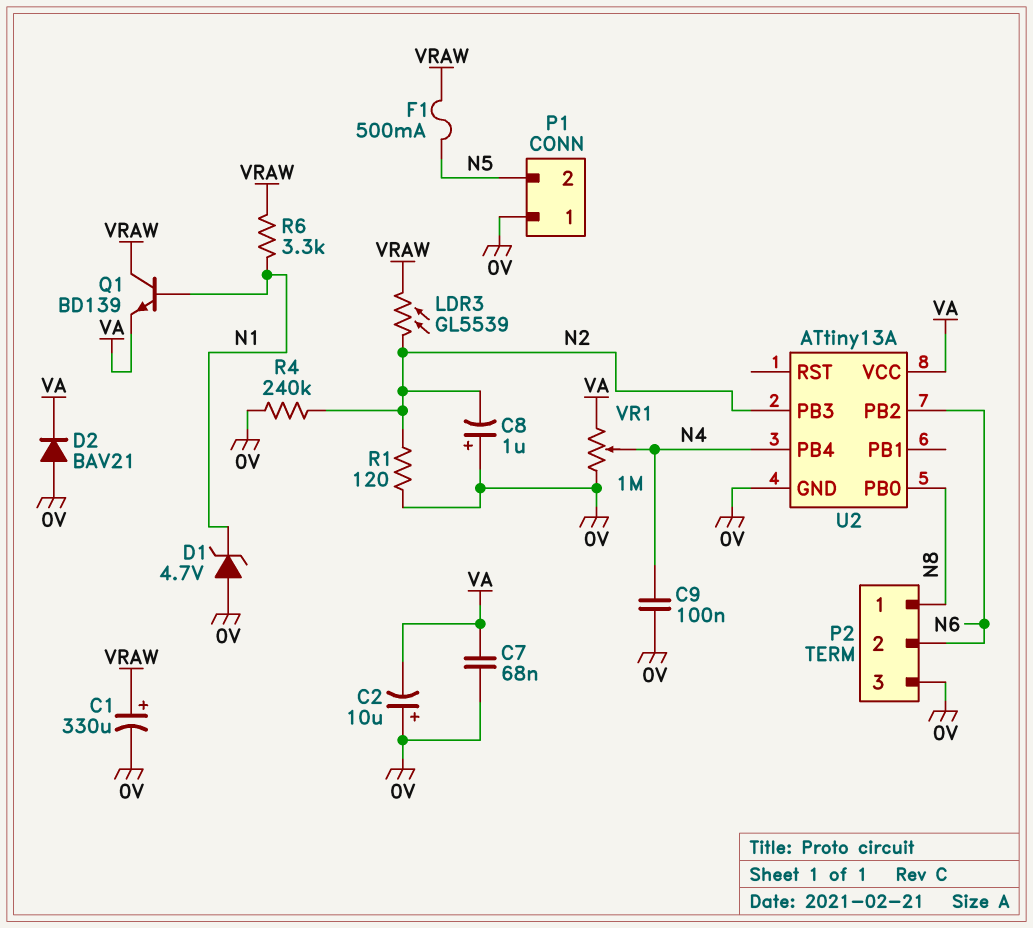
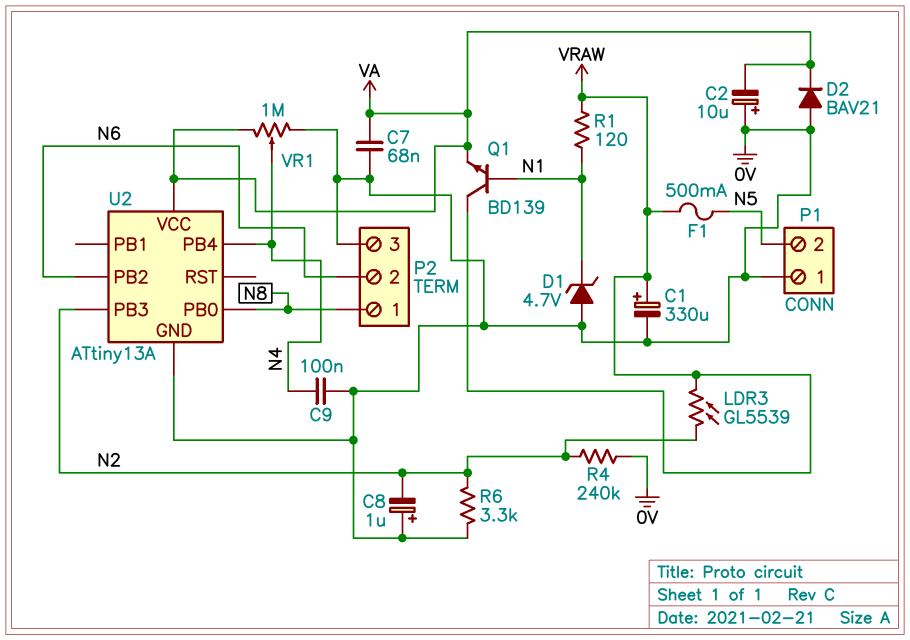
R1: 120 (0V, N2) -> 120 (N1, VRAW)
R6: 3.3k (N1, VRAW) -> 3.3k (0V, N2)

